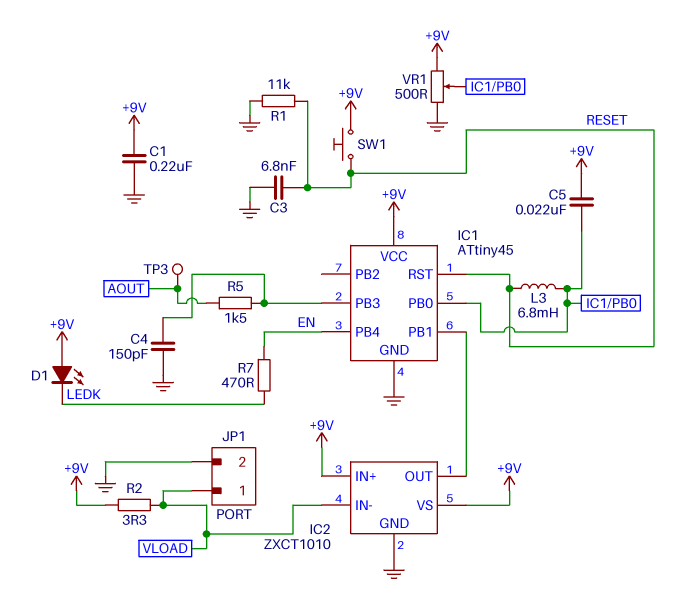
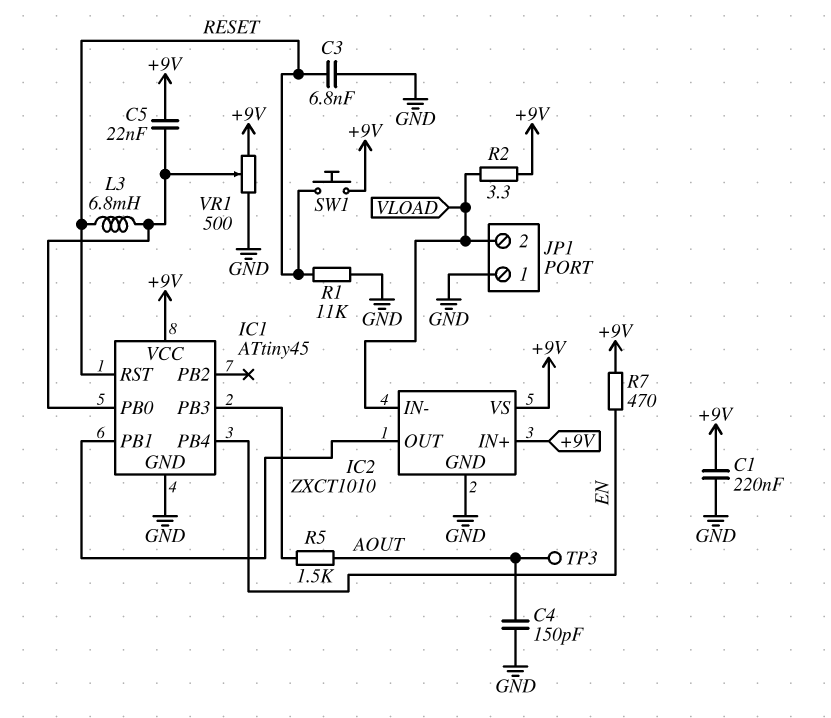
C4: 150pF (GND, IC1/PB3) -> 150pF (AOUT, GND)
D1: LED (A +9V, K LEDK) -> none
JP1 pin 1: VLOAD -> GND
JP1 pin 2: GND -> VLOAD
R7: 470 (EN, LEDK) -> 470 (+9V, EN)

